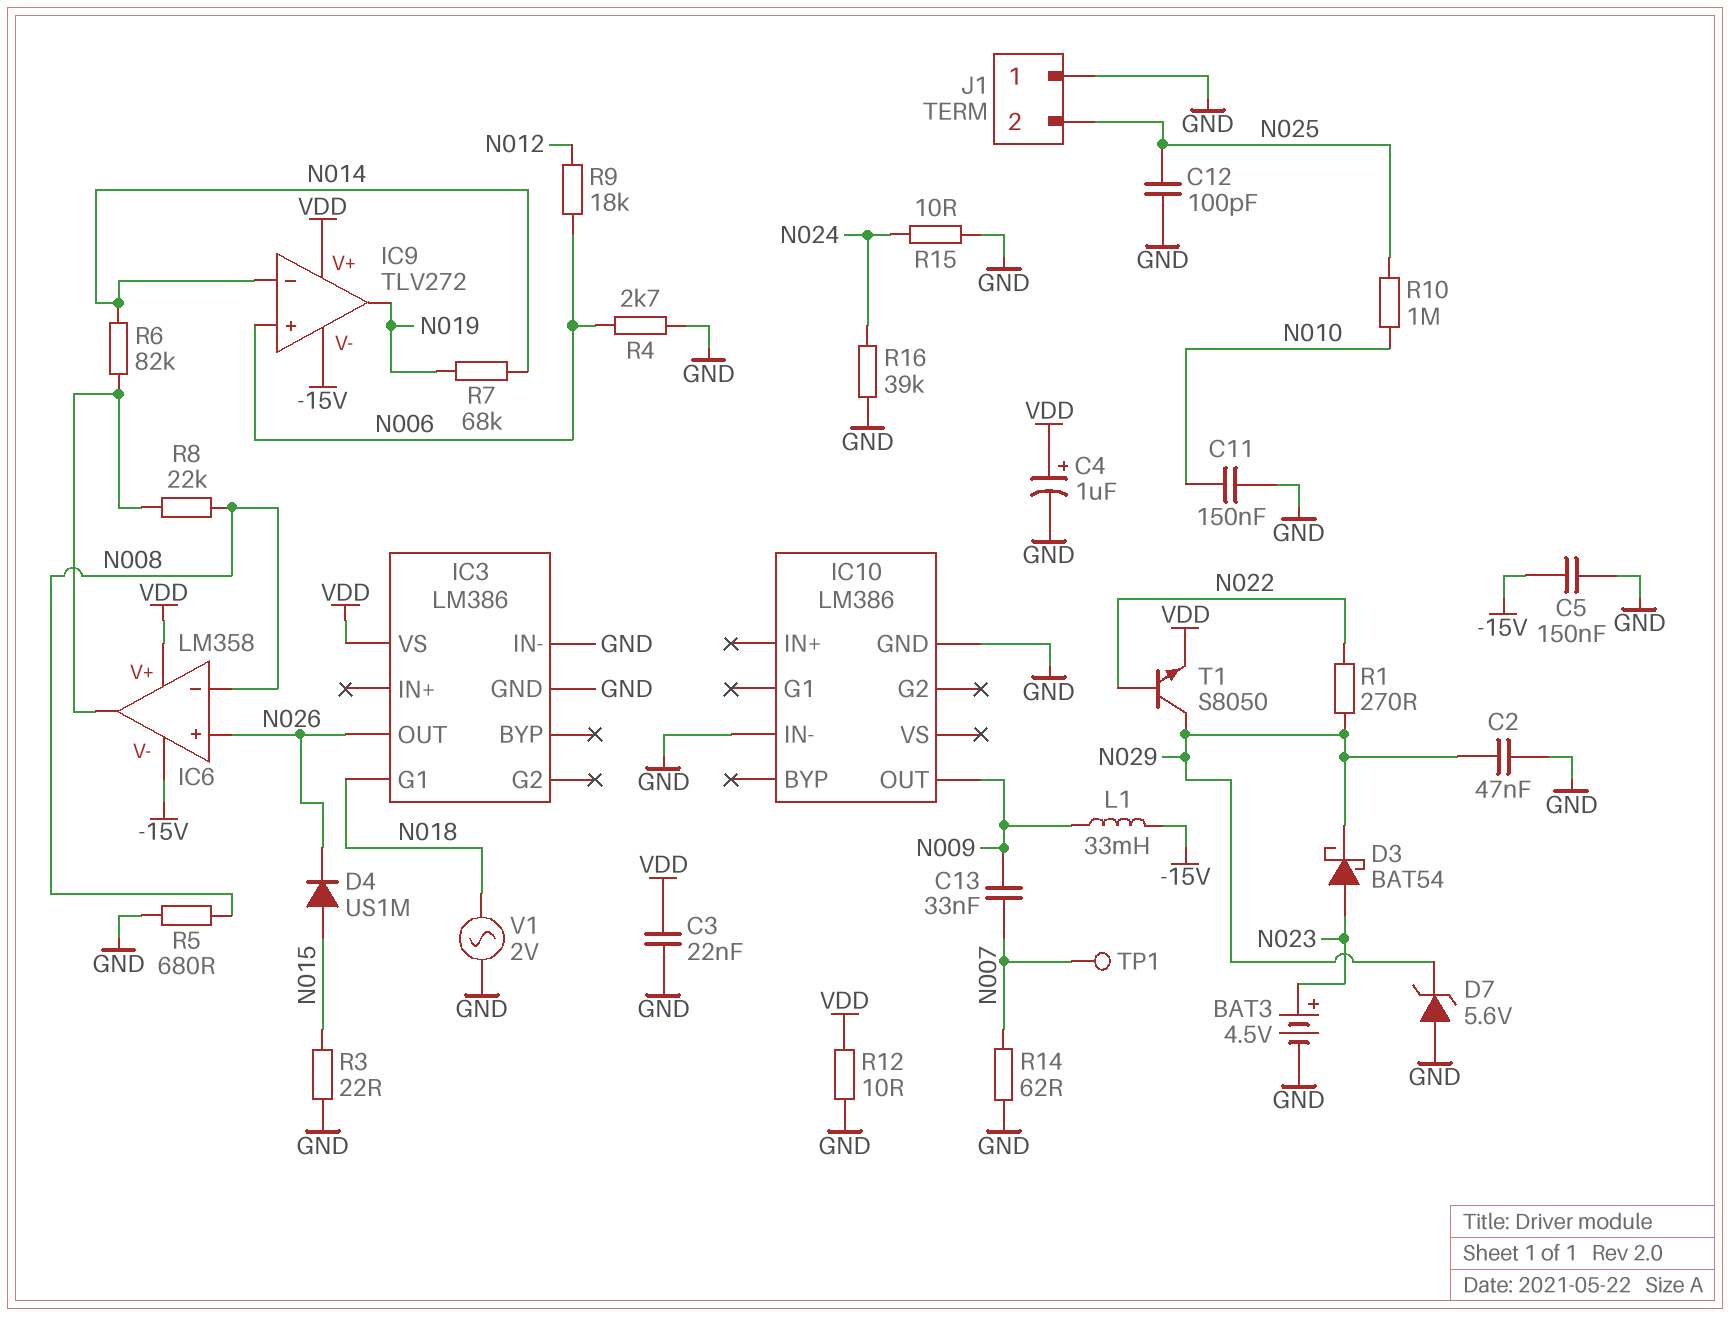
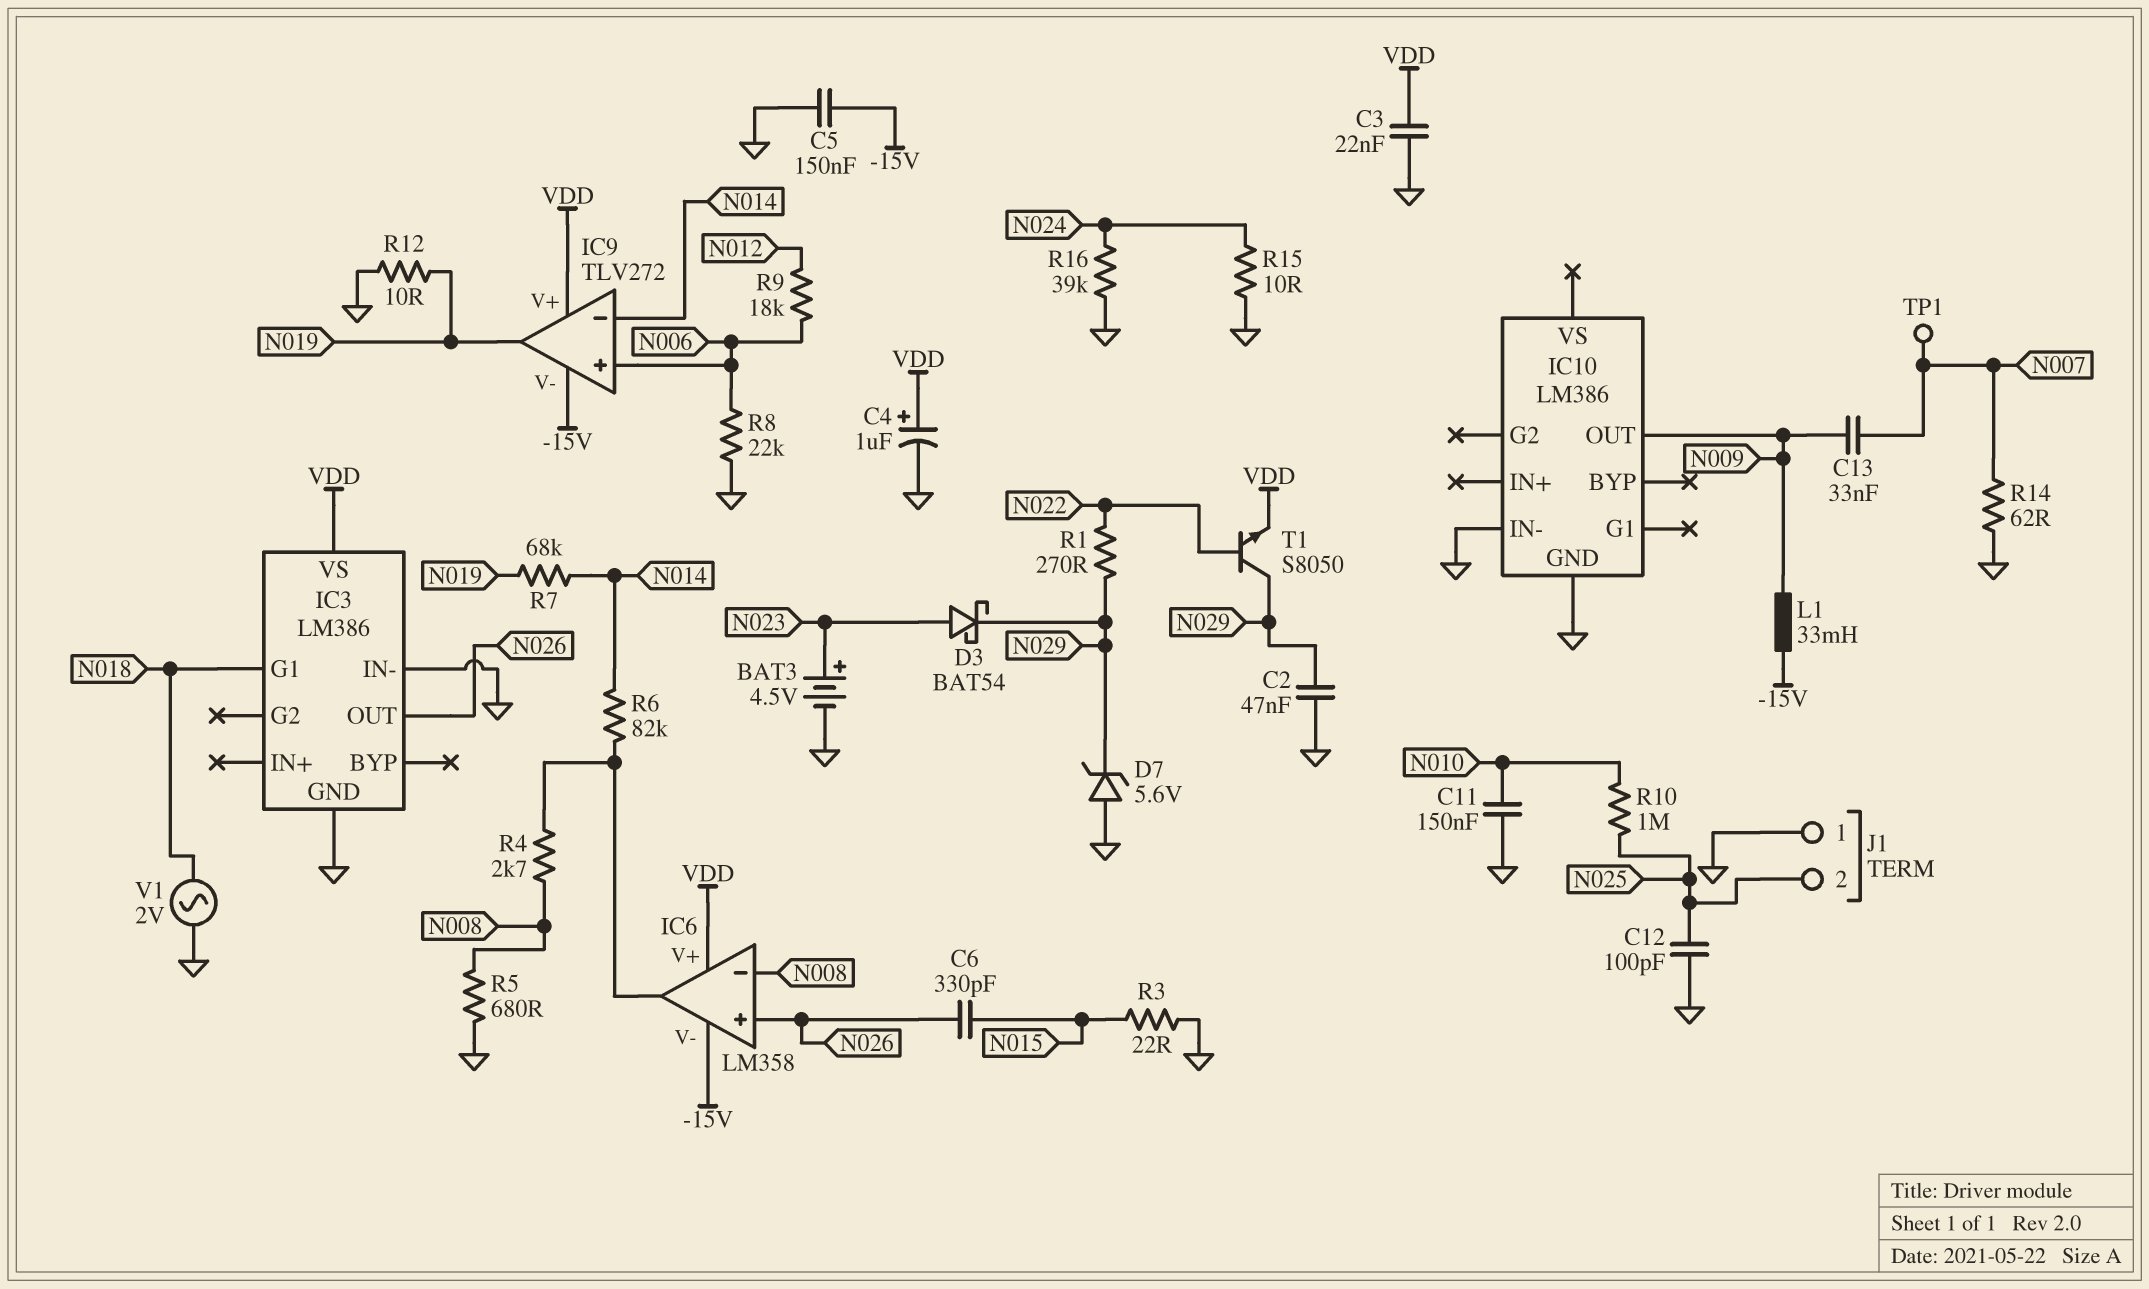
C6: none -> 330pF (N015, N026)
D4: diode US1M (A N015, K N026) -> none
R4: 2.7k (GND, N006) -> 2.7k (IC6/out, N008)
R8: 22k (IC6/out, N008) -> 22k (GND, N006)
R12: 10 (GND, VDD) -> 10 (GND, N019)

